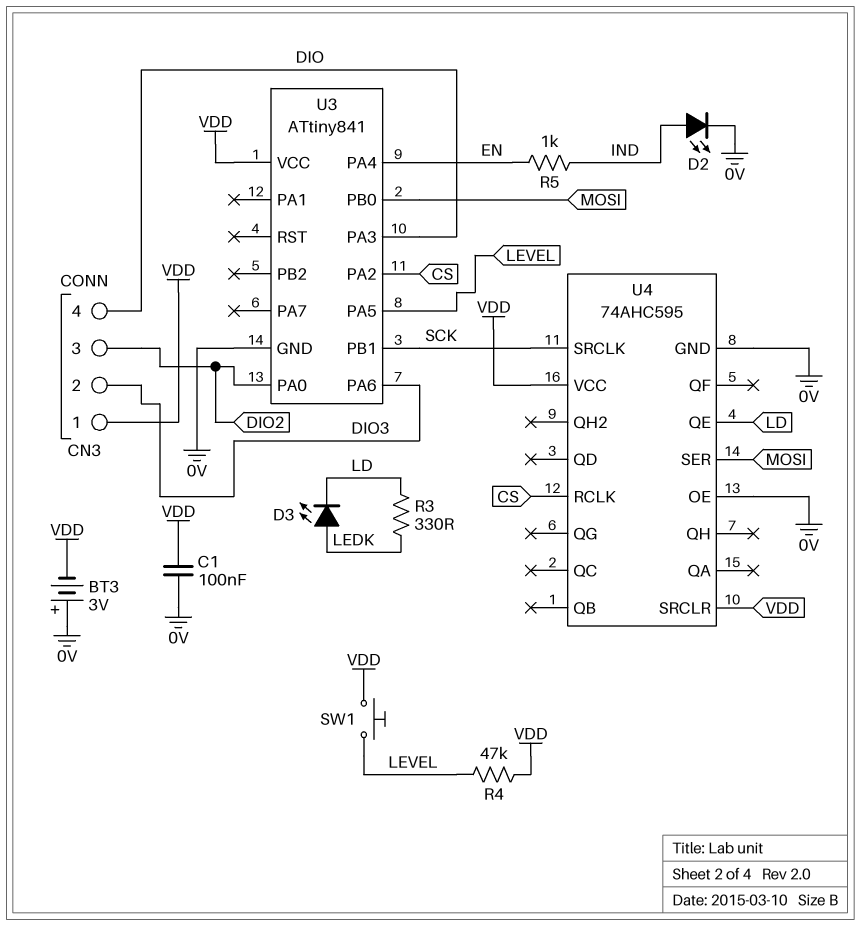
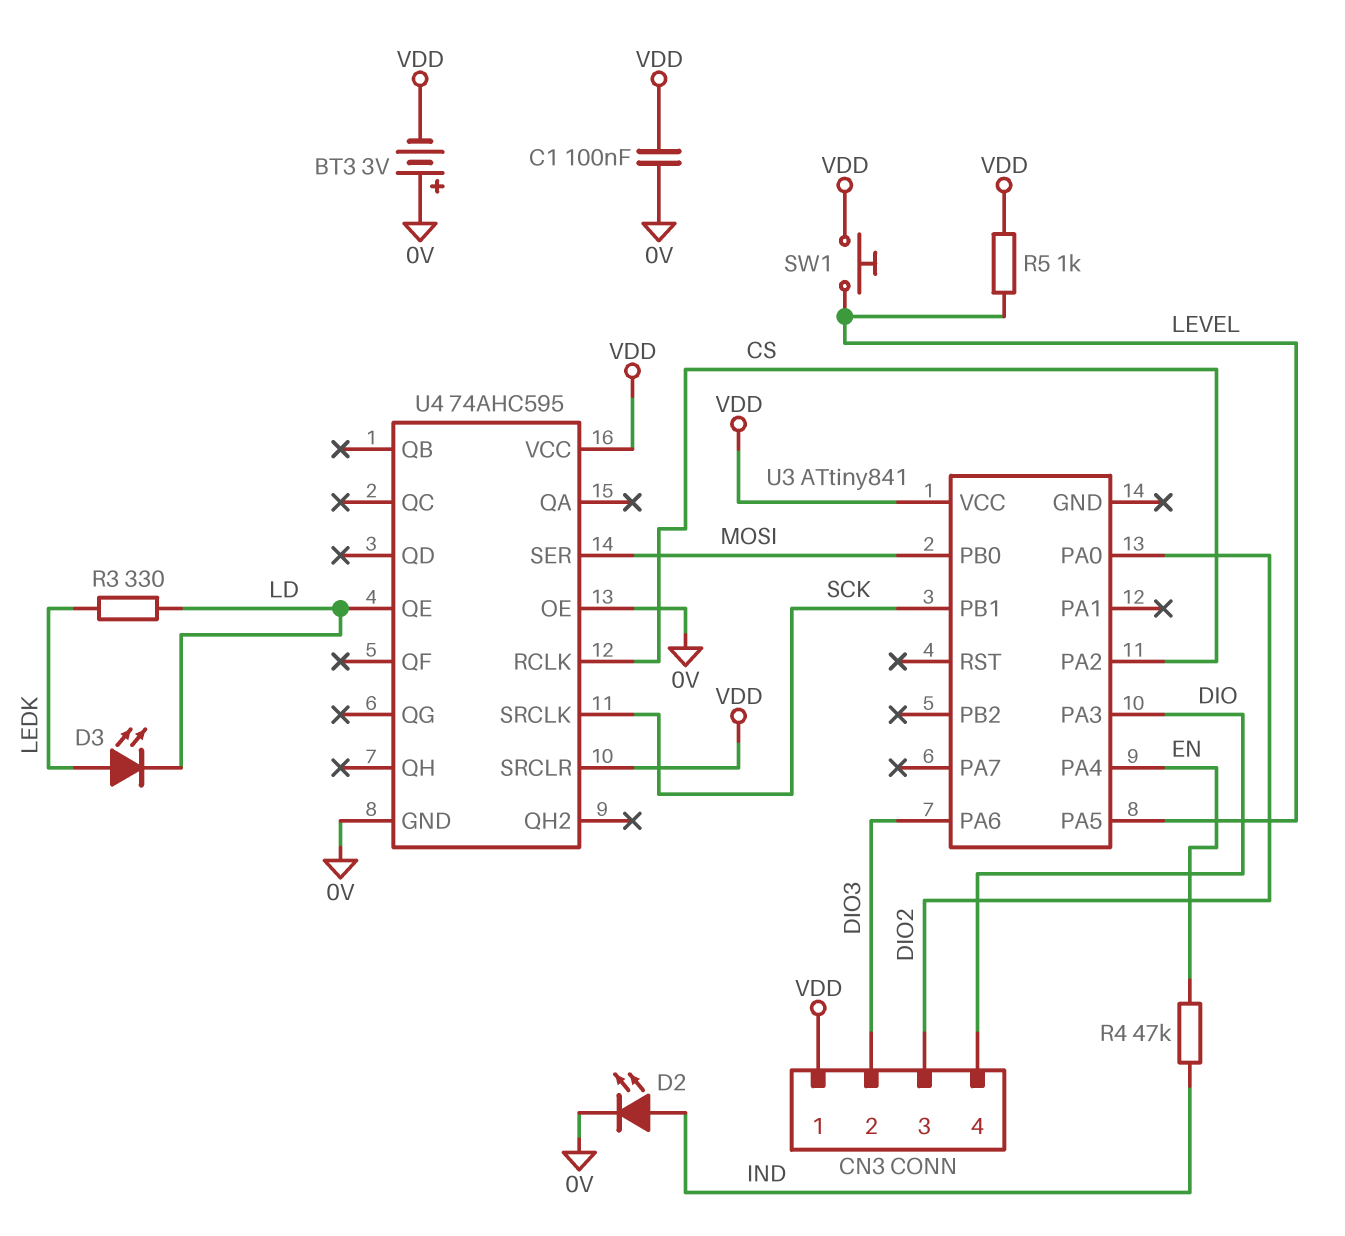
R4: 47k (LEVEL, VDD) -> 47k (EN, IND)
R5: 1k (EN, IND) -> 1k (LEVEL, VDD)
U3 pin GND: 0V -> none

